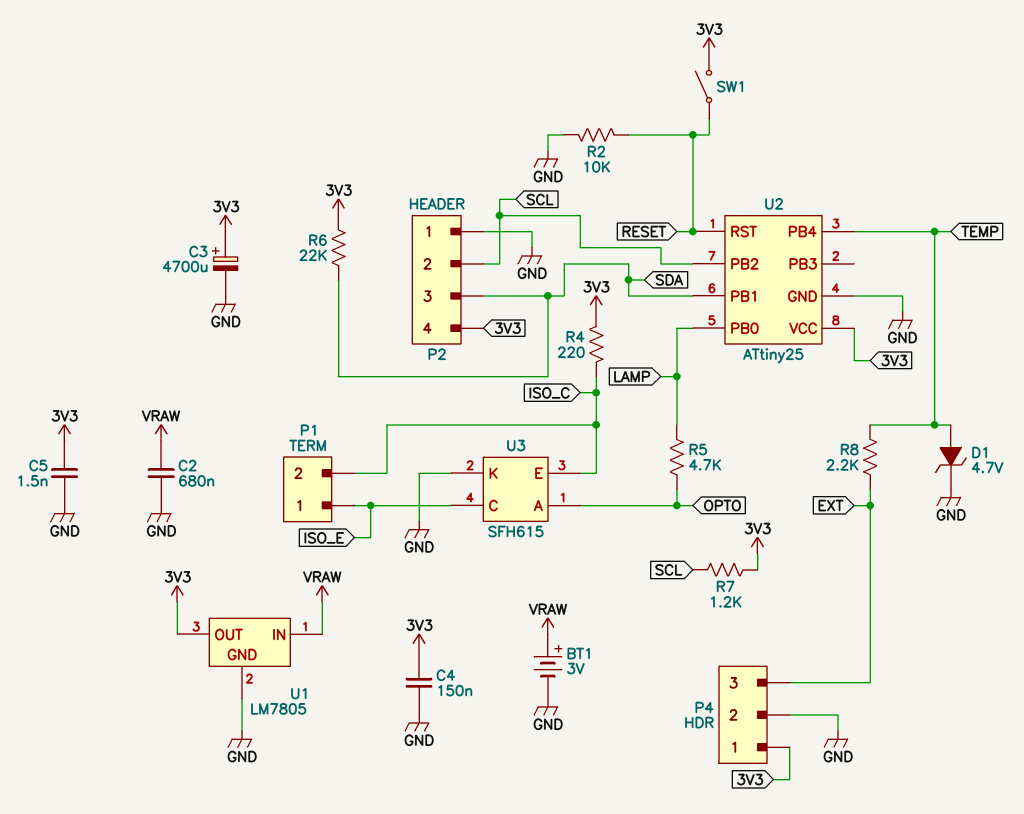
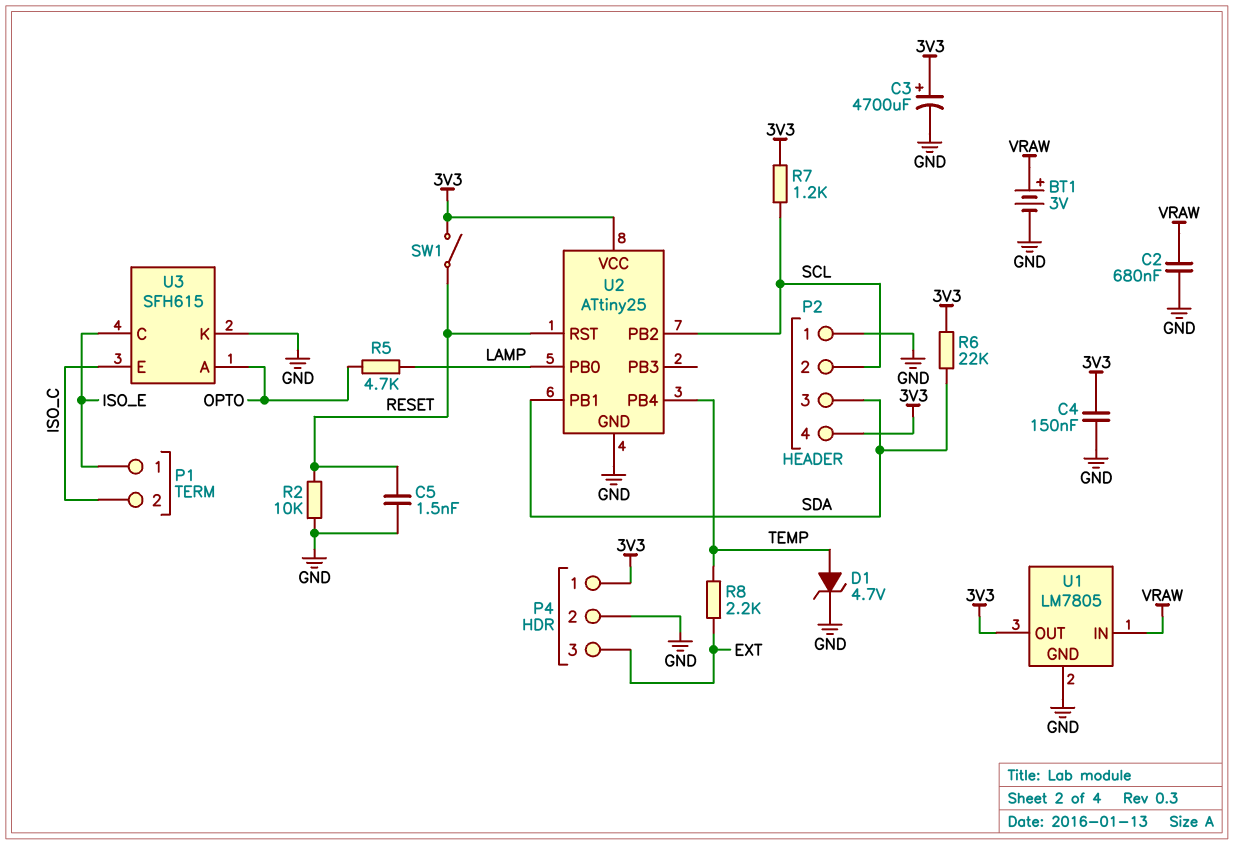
C5: 1.5nF (3V3, GND) -> 1.5nF (GND, RESET)
R4: 220 (3V3, ISO_C) -> none

